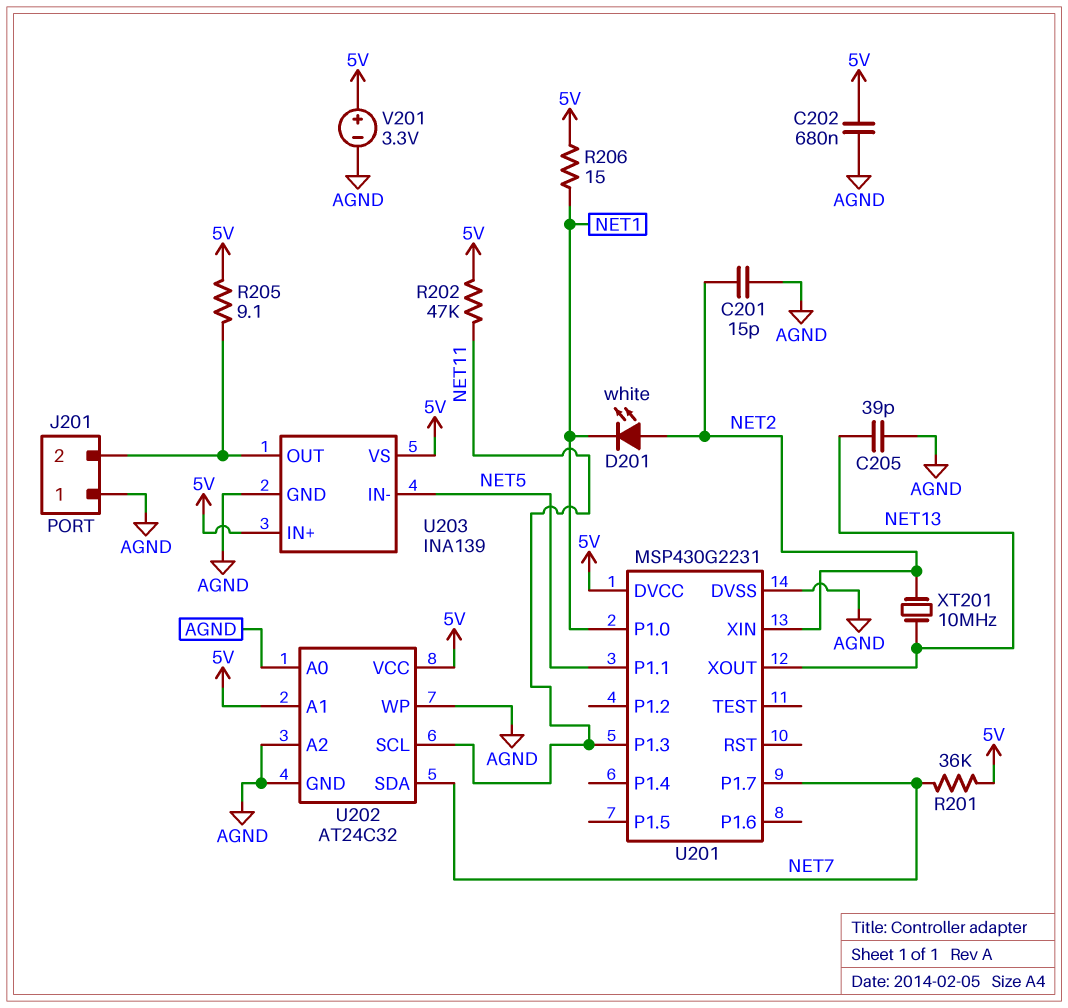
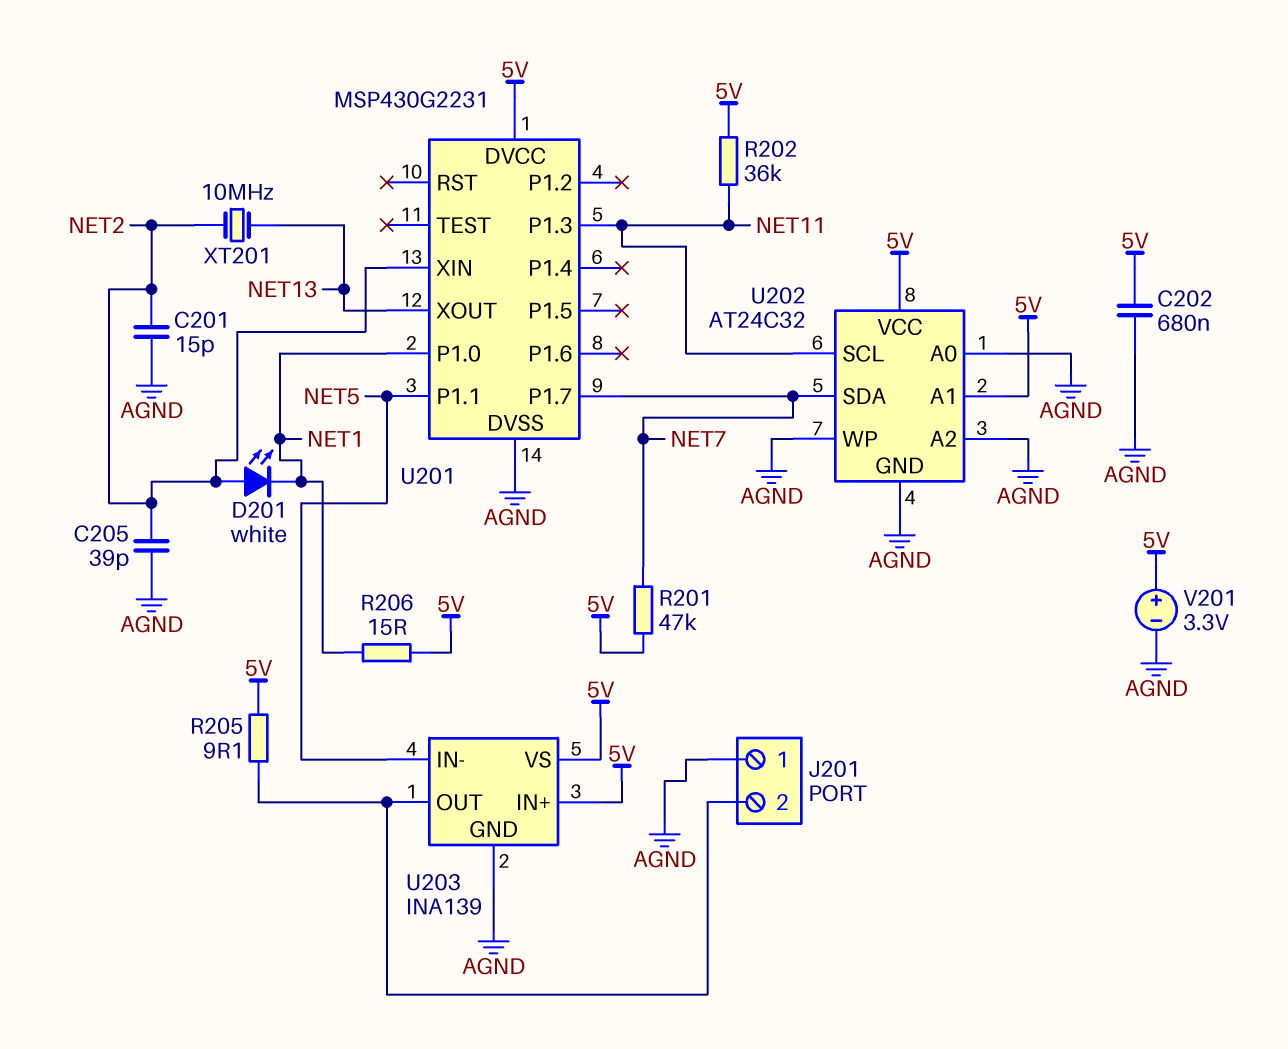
C205: 39pF (AGND, NET13) -> 39pF (AGND, NET2)
R201: 36k (5V, NET7) -> 47k (5V, NET7)
R202: 47k (5V, NET11) -> 36k (5V, NET11)

